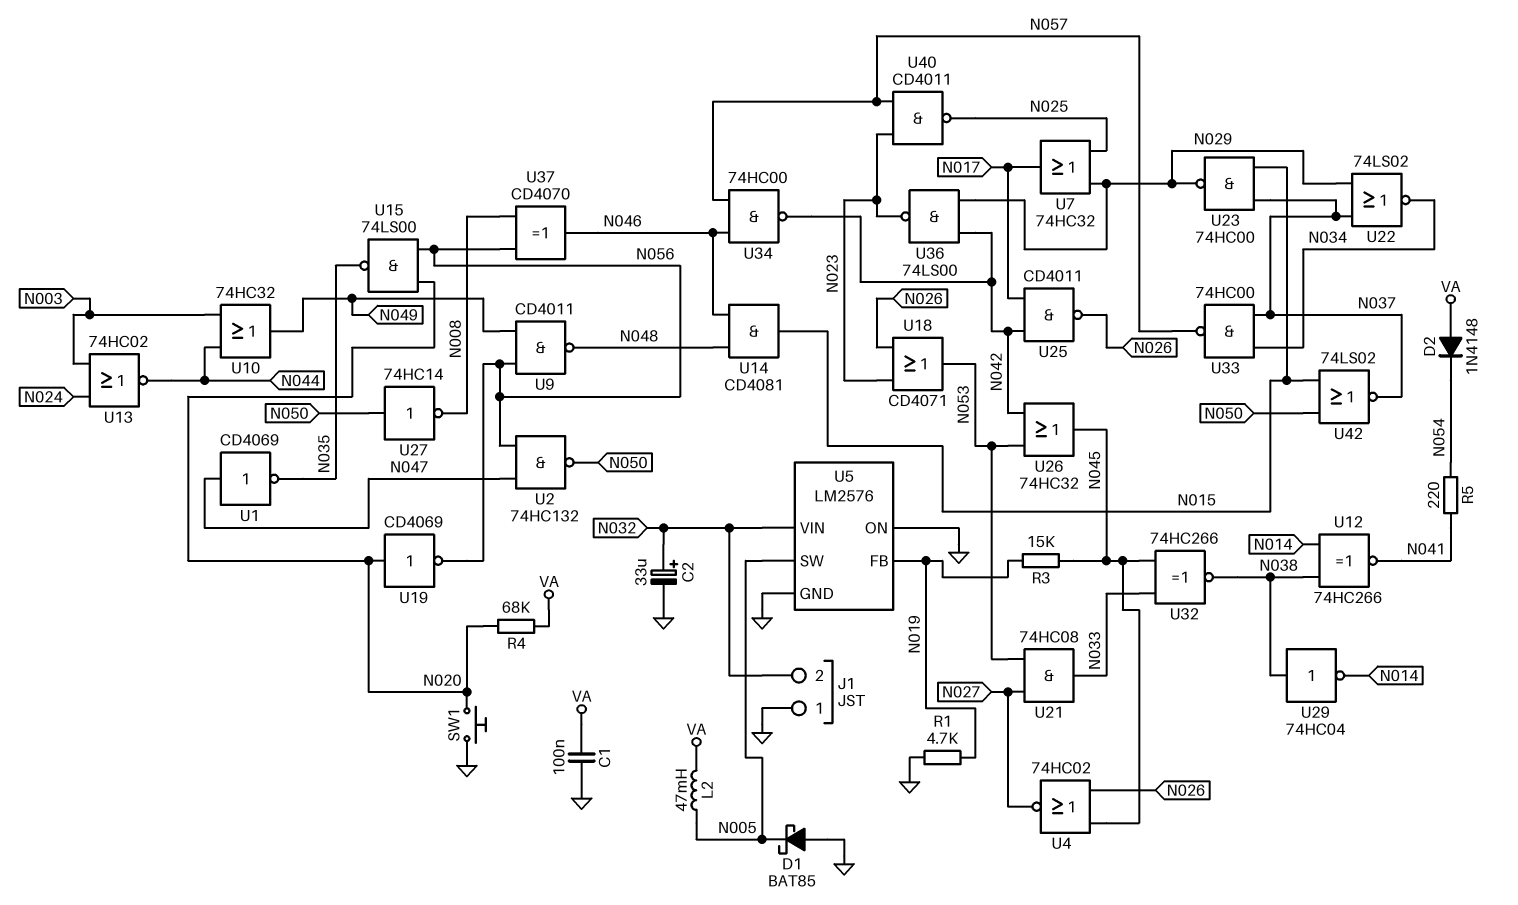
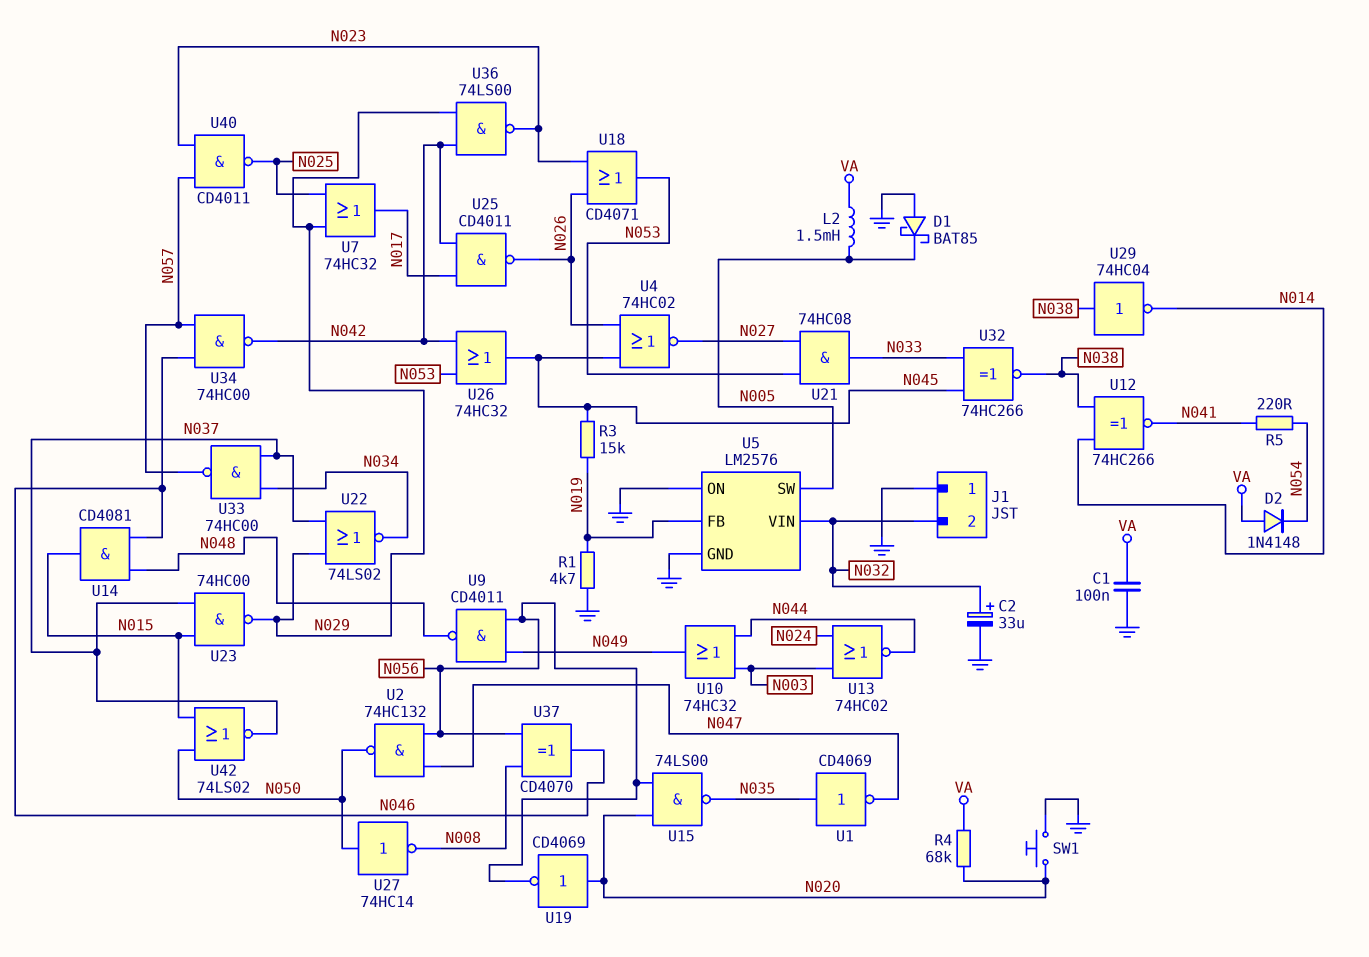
L2: 47mH (N005, VA) -> 1.5mH (N005, VA)
U1: NOT CD4069 (in N047, out N035) -> NOT CD4069 (in N035, out N047)

